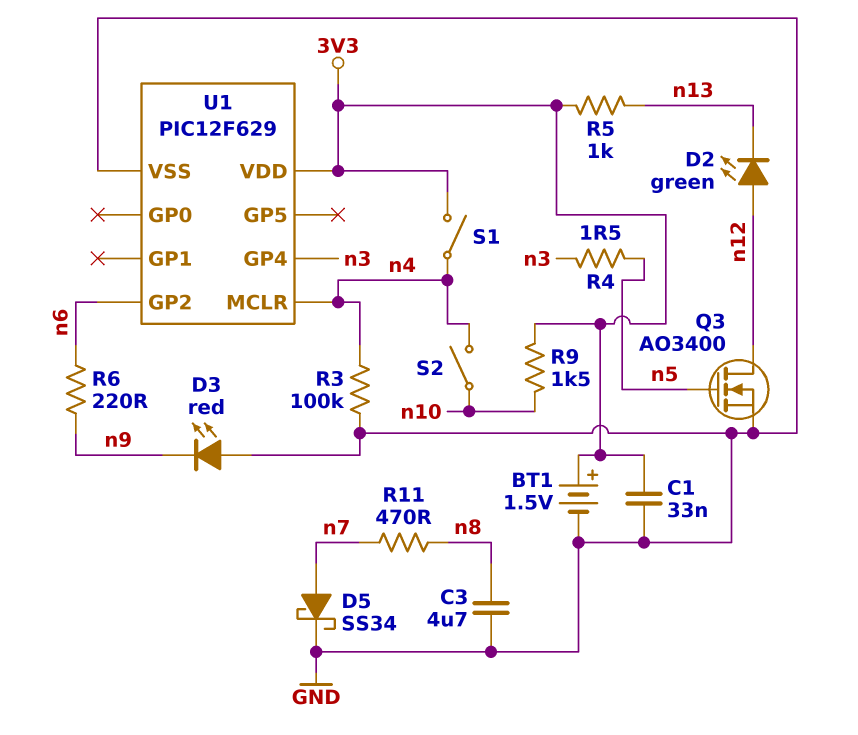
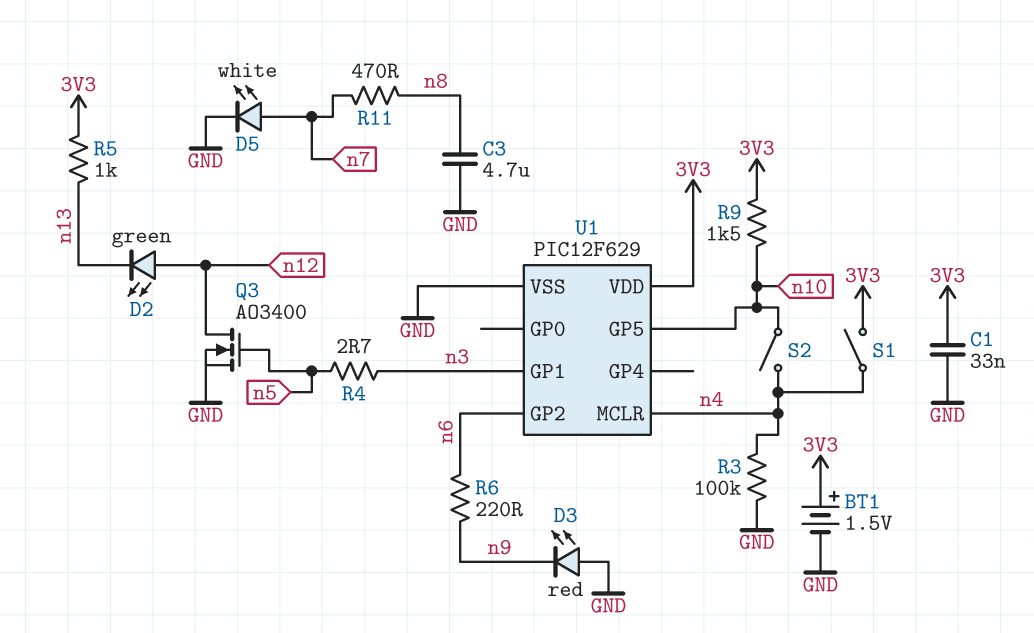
D5: schottky SS34 (A n7, K GND) -> LED white (A n7, K GND)
R4: 1.5 (n3, n5) -> 2.7 (n3, n5)
U1 pin GP1: none -> n3
U1 pin GP4: n3 -> none
U1 pin GP5: none -> n10

